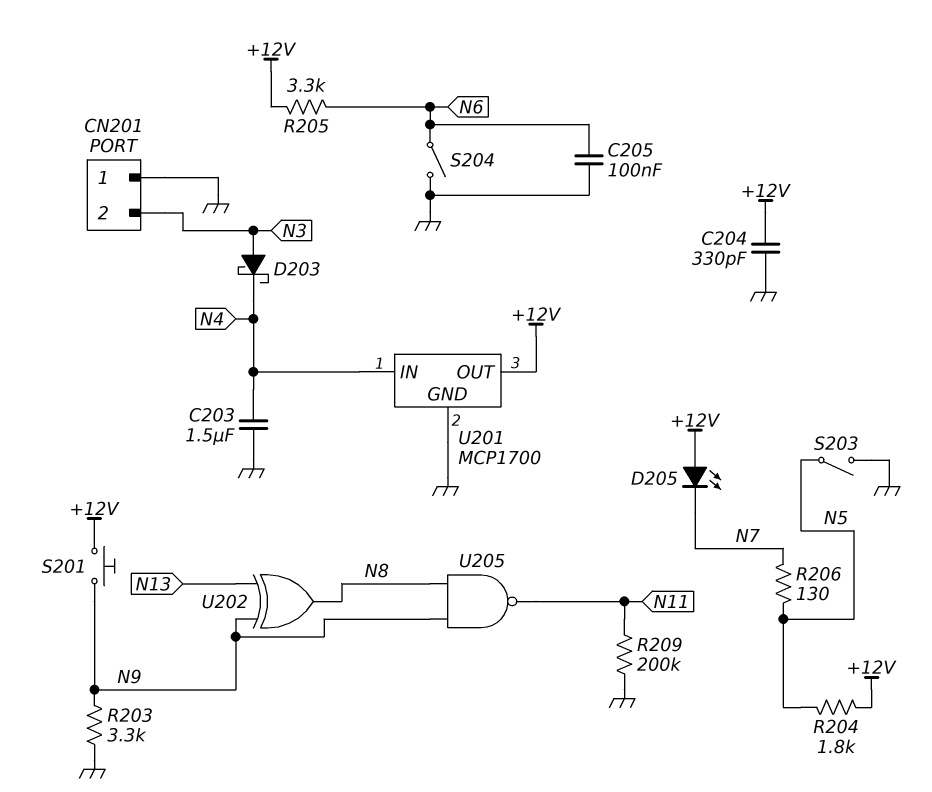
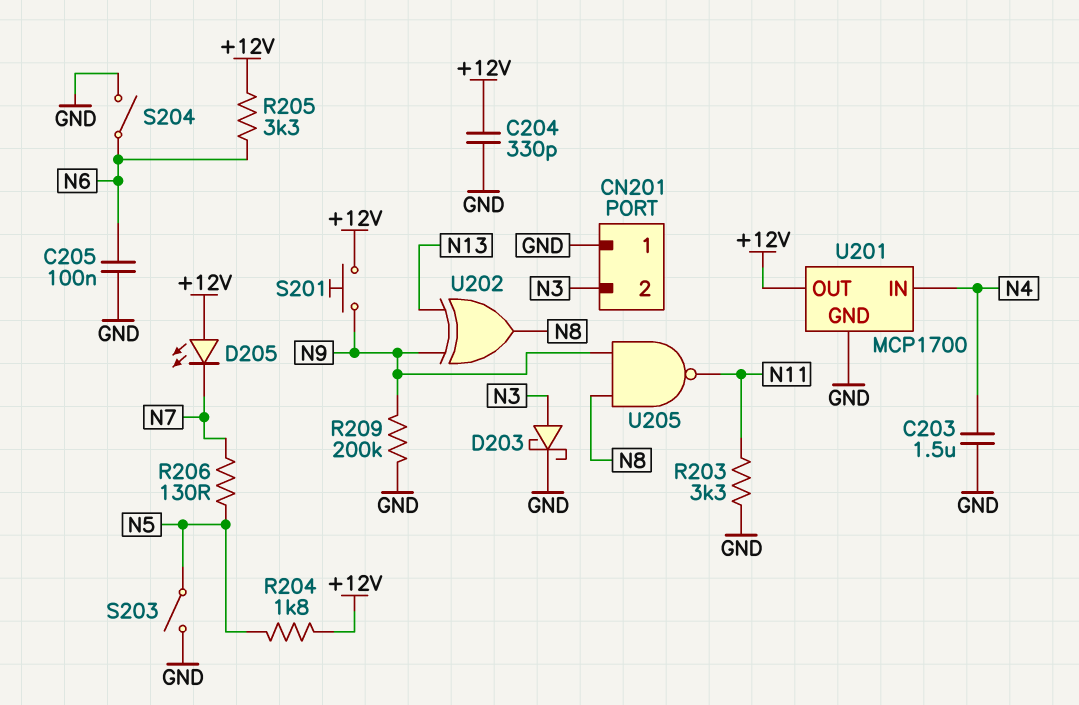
D203: schottky (A N3, K N4) -> schottky (A N3, K GND)
R203: 3.3k (GND, N9) -> 3.3k (GND, N11)
R209: 200k (GND, N11) -> 200k (GND, N9)

